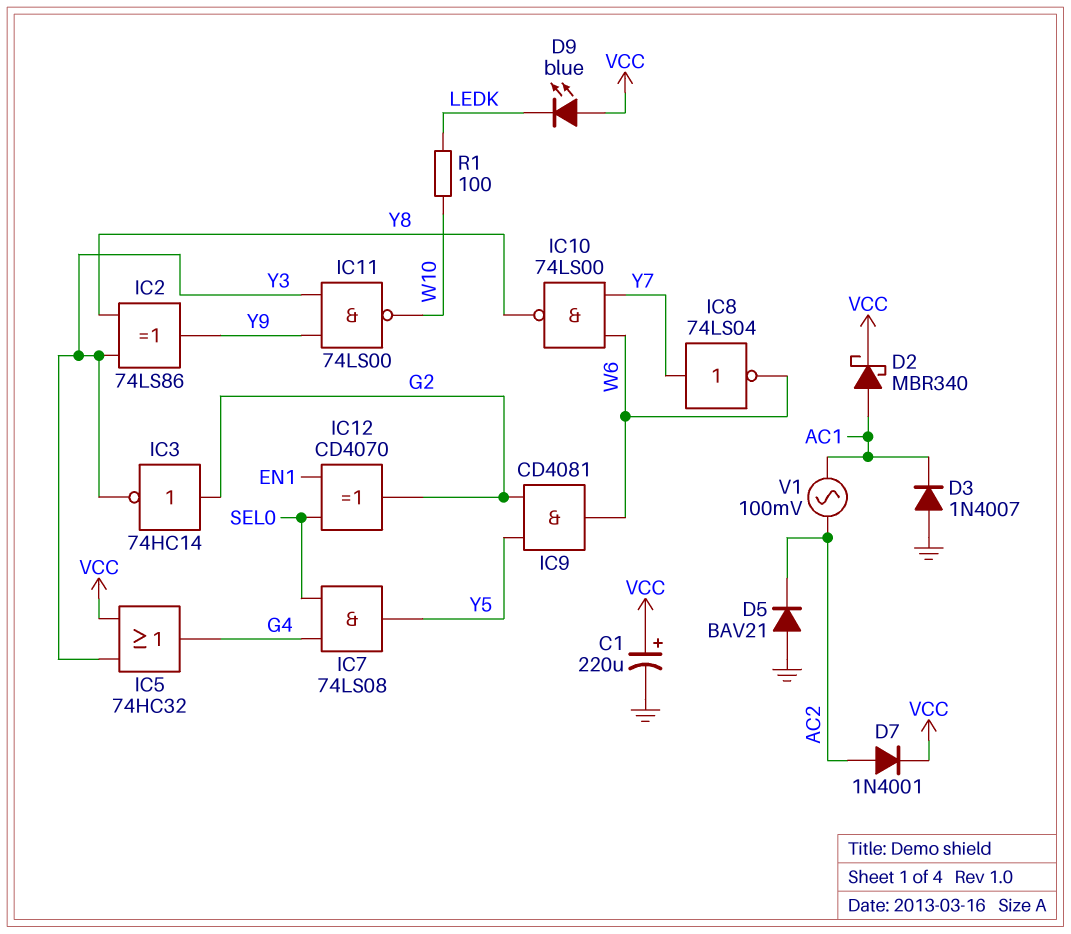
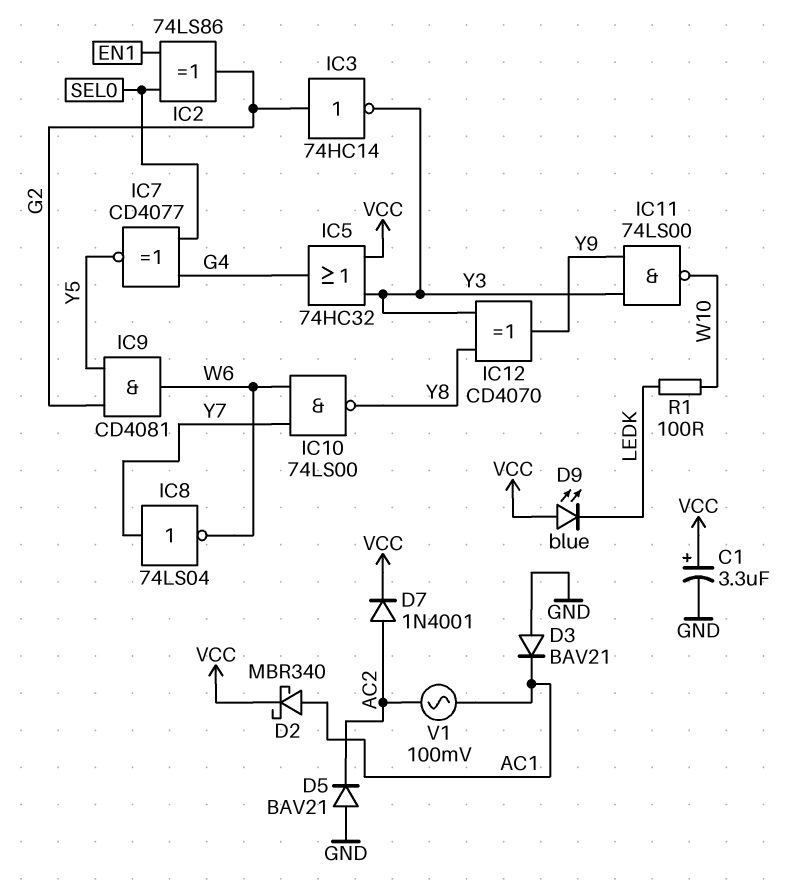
C1: 220uF (plus VCC, minus GND) -> 3.3uF (plus VCC, minus GND)
D3: diode 1N4007 (A GND, K AC1) -> diode BAV21 (A GND, K AC1)
IC2: XOR 74LS86 (in Y3, in Y8, out Y9) -> XOR 74LS86 (in EN1, in SEL0, out G2)
IC7: AND 74LS08 (in G4, in SEL0, out Y5) -> XNOR CD4077 (in G4, in SEL0, out Y5)
IC12: XOR CD4070 (in EN1, in SEL0, out G2) -> XOR CD4070 (in Y3, in Y8, out Y9)

